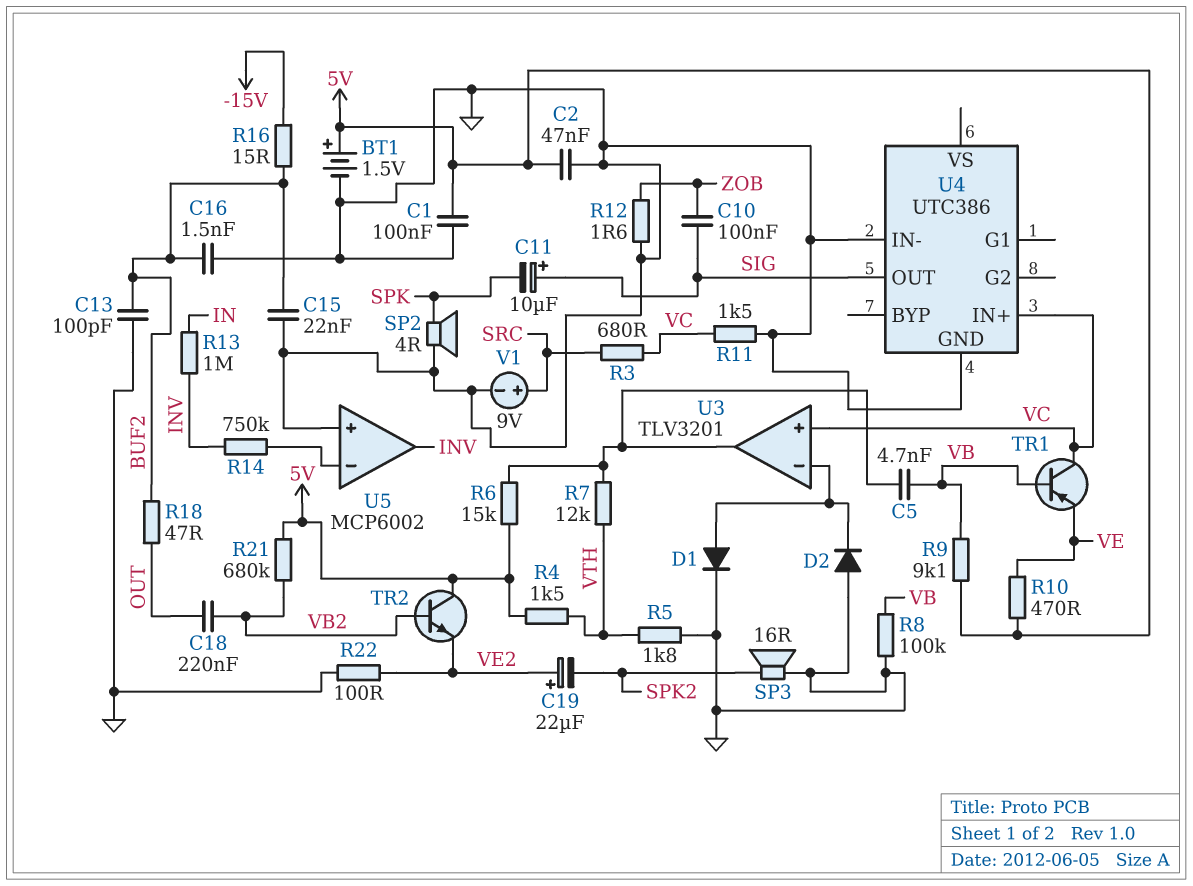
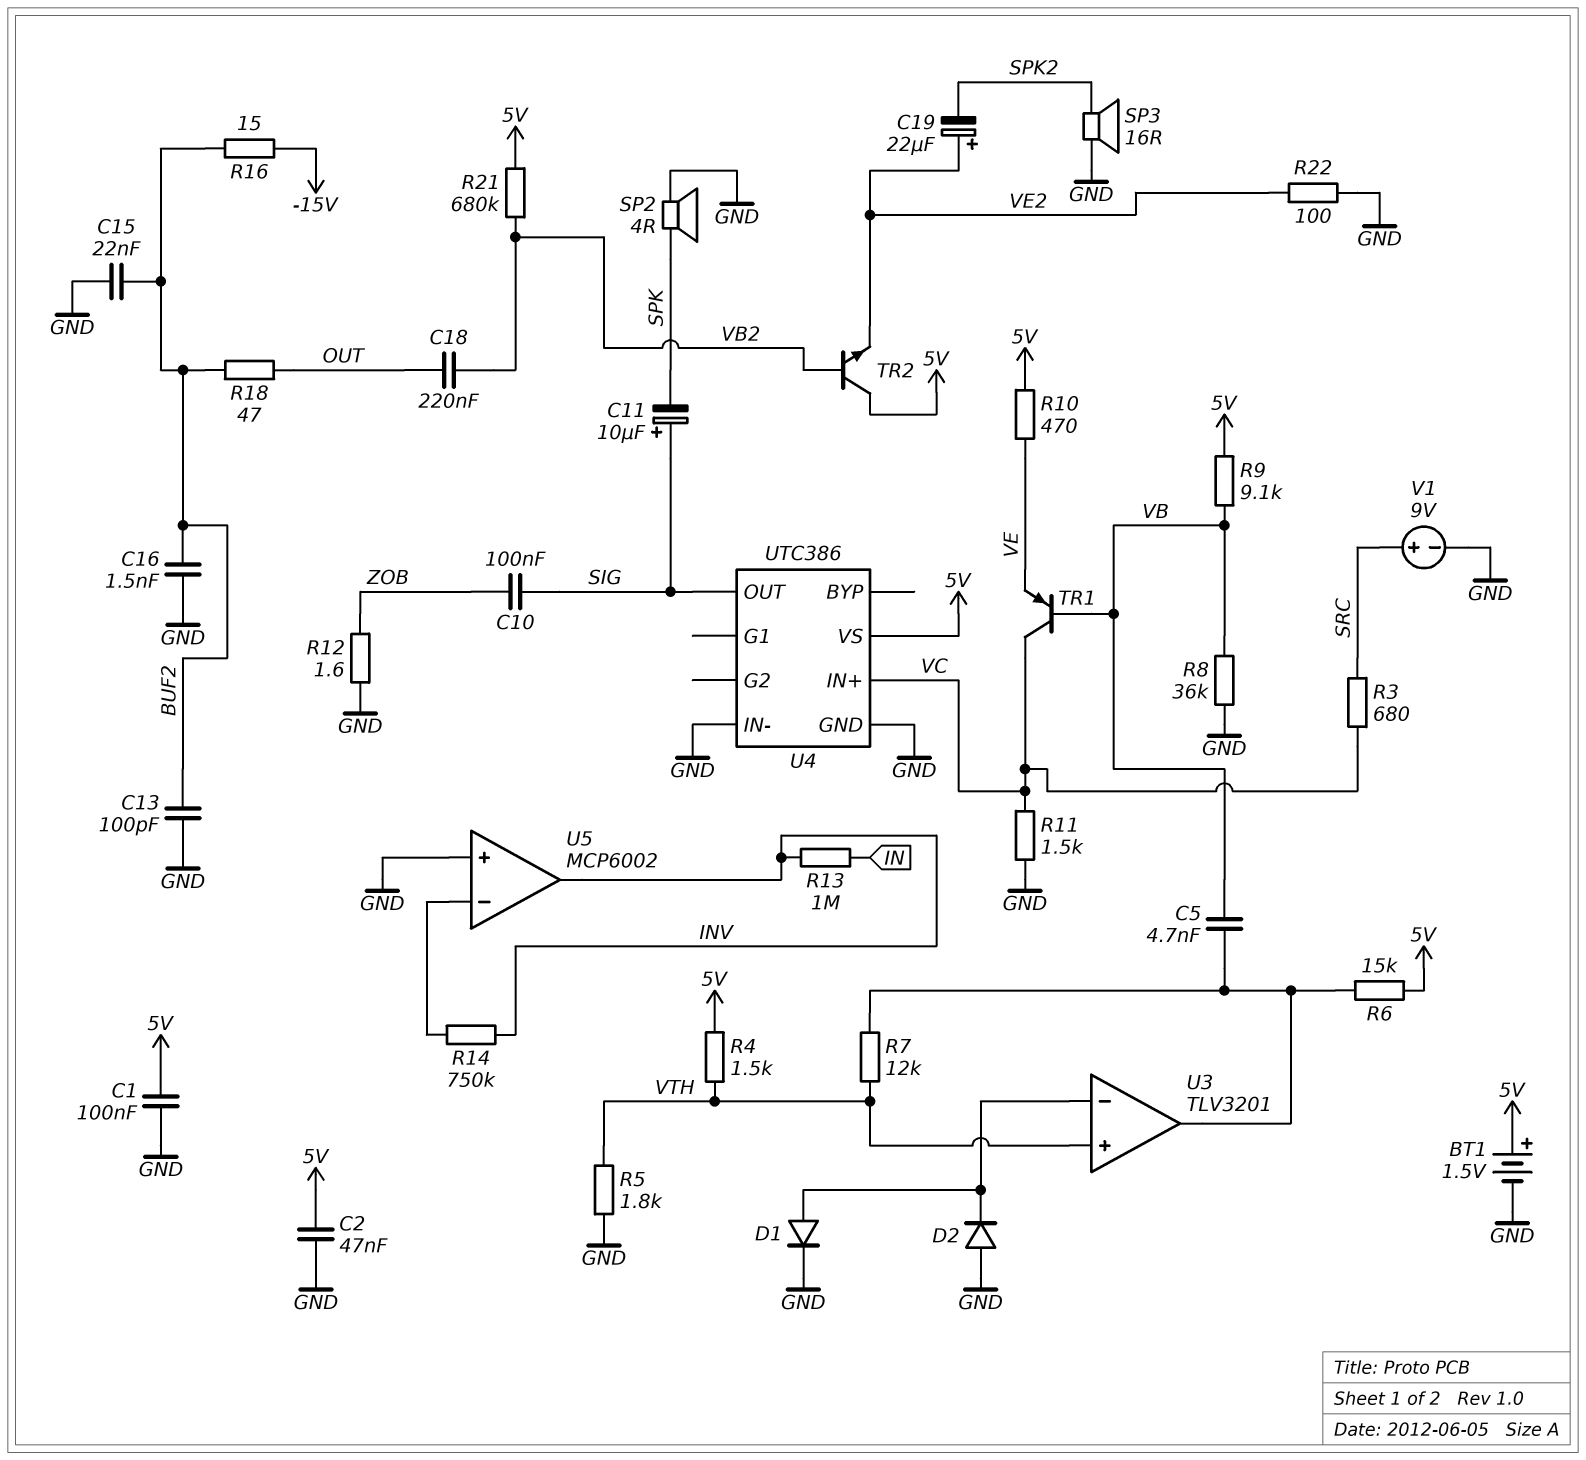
R8: 100k (GND, VB) -> 36k (GND, VB)
U3 pin in+: VC -> VTH
U4 pin VS: none -> 5V

